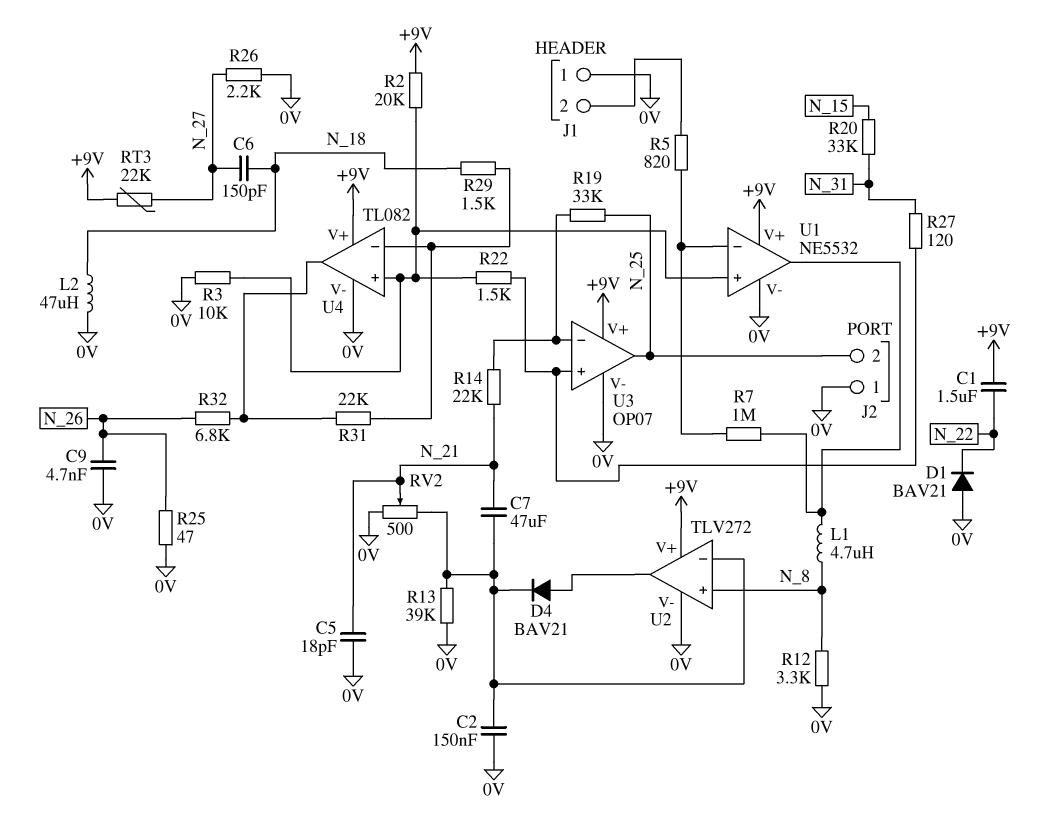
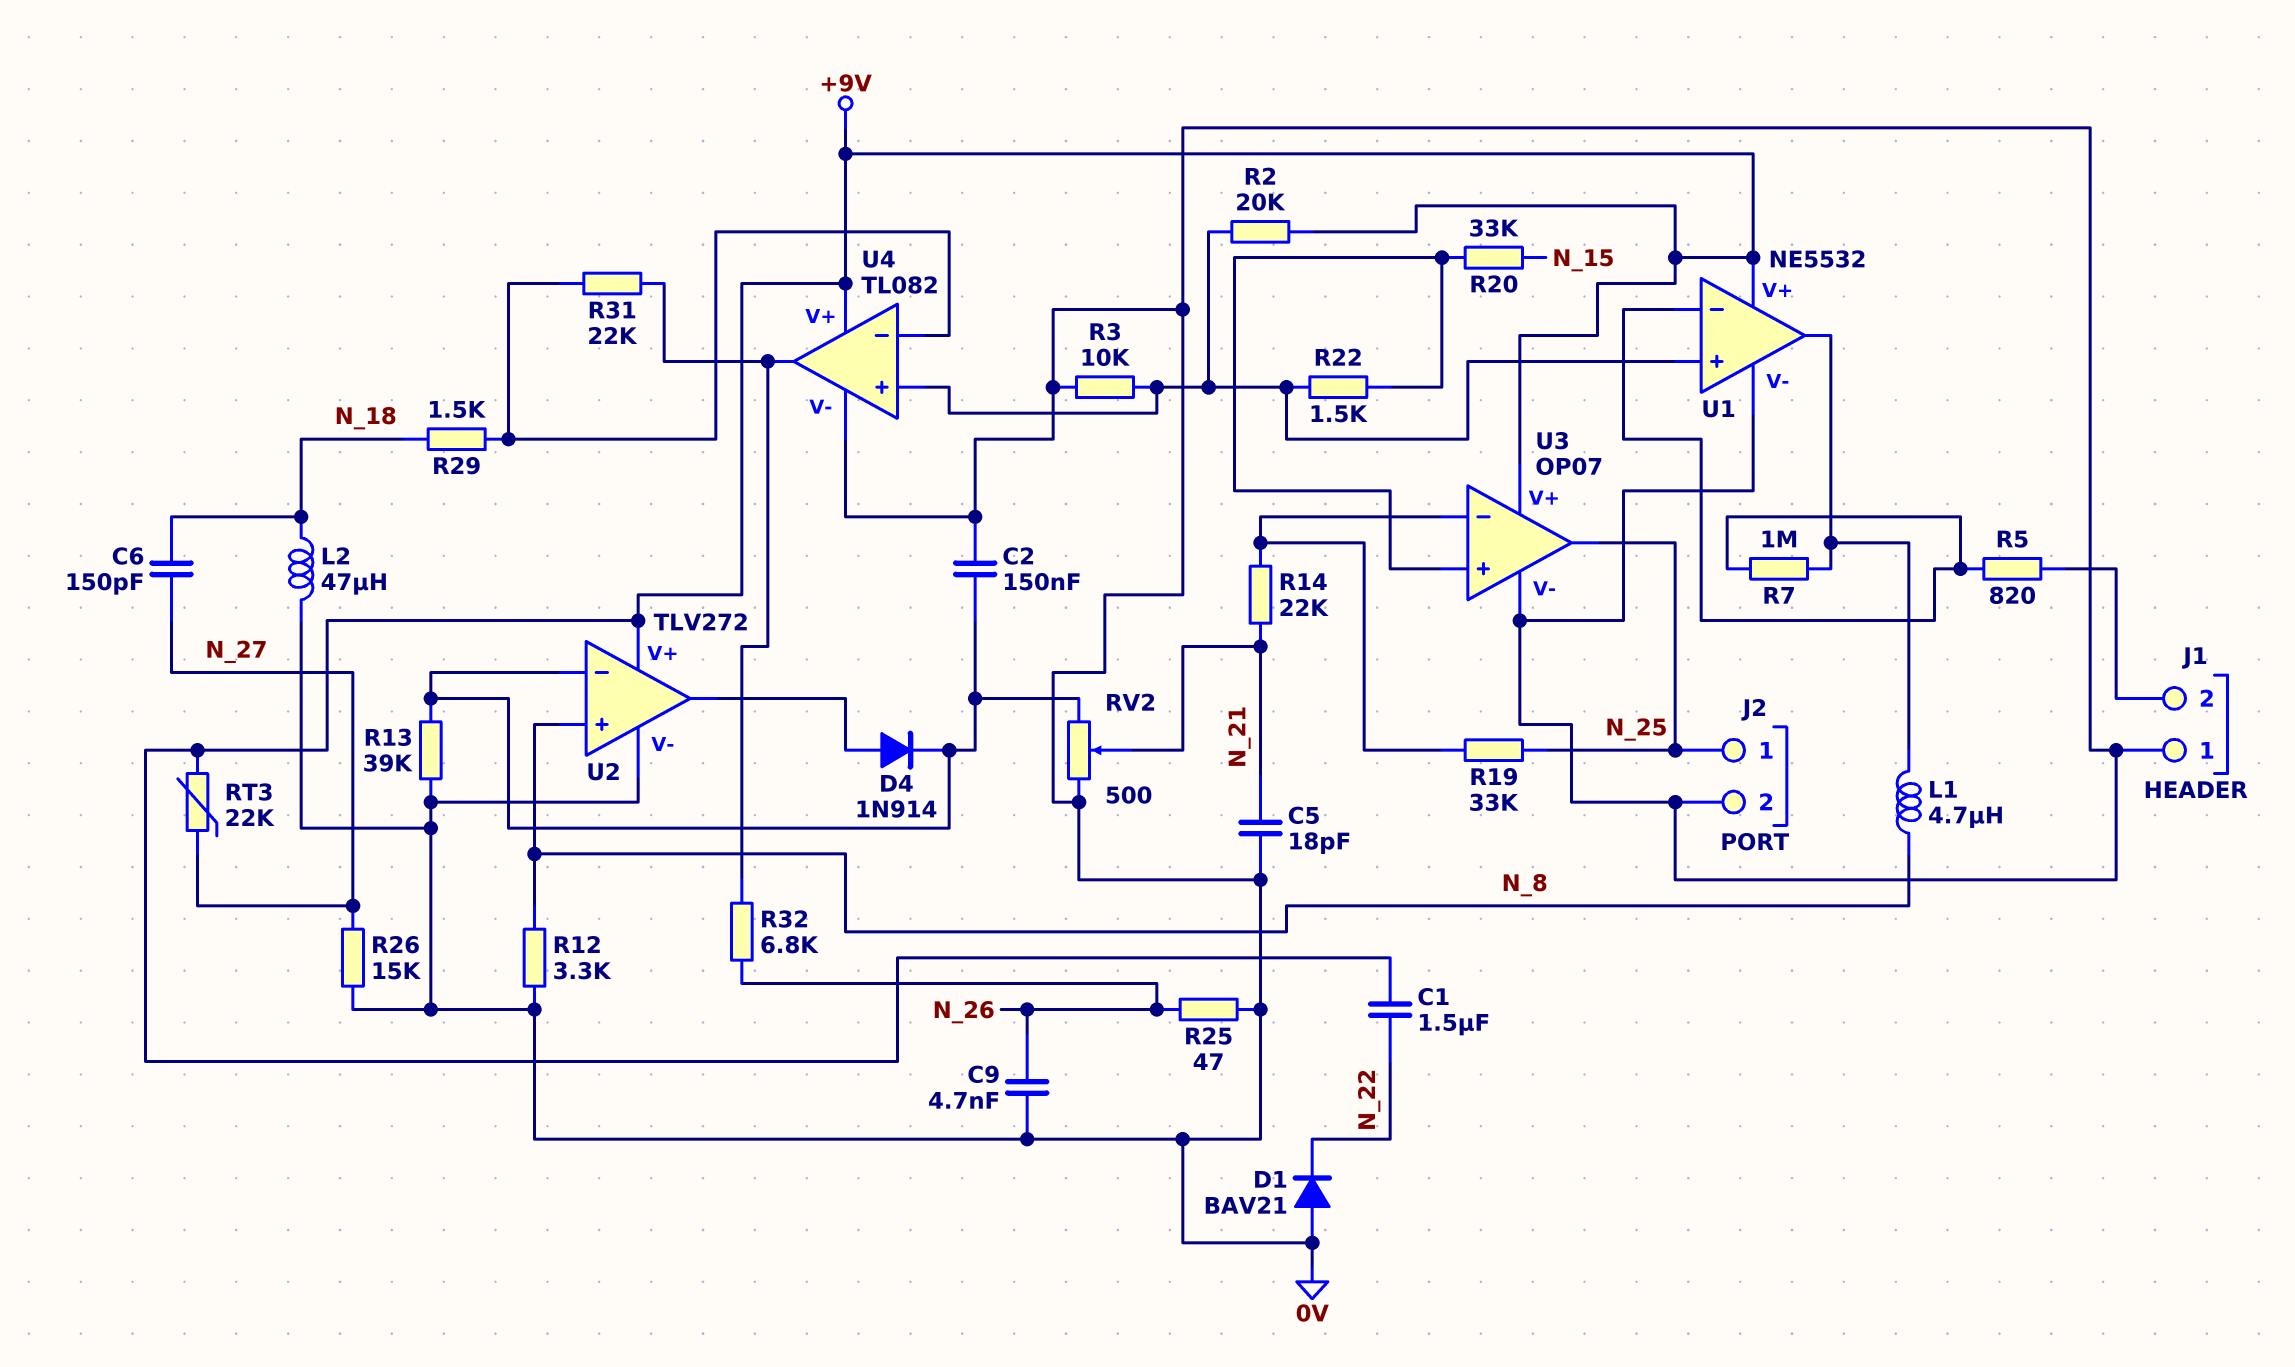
C7: 47uF (N_21, U2/in-) -> none
D4: diode BAV21 (A U2/out, K U2/in-) -> diode 1N914 (A U2/out, K U2/in-)
J2 pin 1: 0V -> N_25
J2 pin 2: N_25 -> 0V
R20: 33k (N_15, N_31) -> 33k (N_15, U3/in+)
R26: 2.2k (0V, N_27) -> 15k (0V, N_27)
R27: 120 (N_31, U3/in+) -> none

